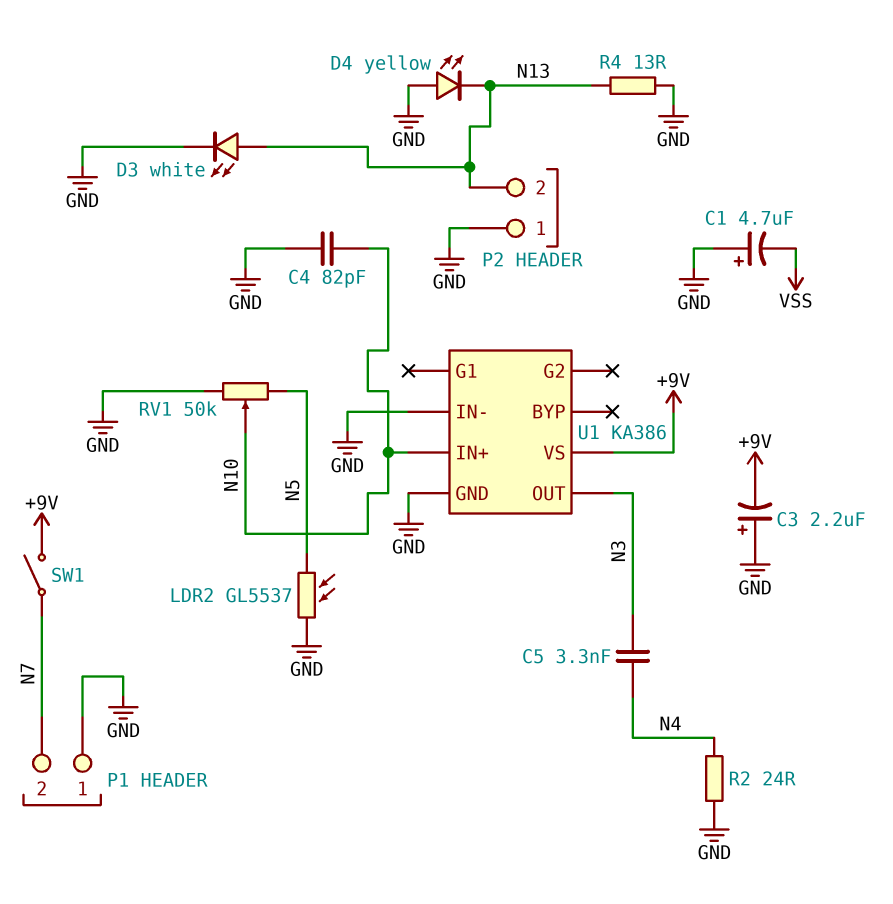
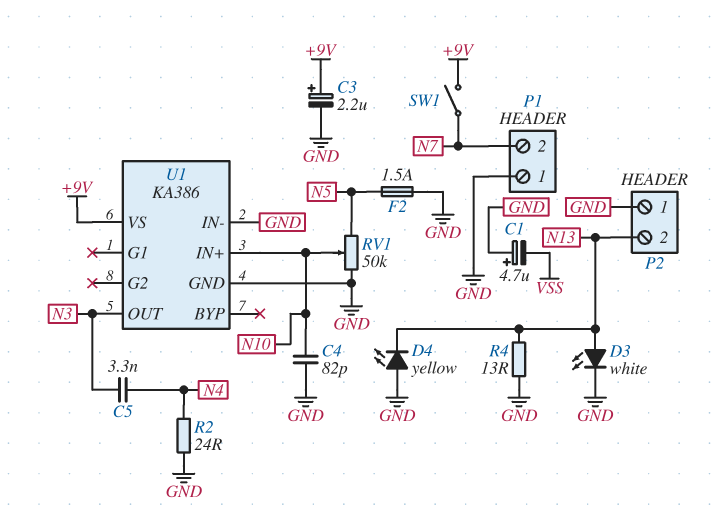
C3: 2.2uF (plus GND, minus +9V) -> 2.2uF (plus +9V, minus GND)
F2: none -> 1.5A (GND, N5)
LDR2: GL5537 (GND, N5) -> none

